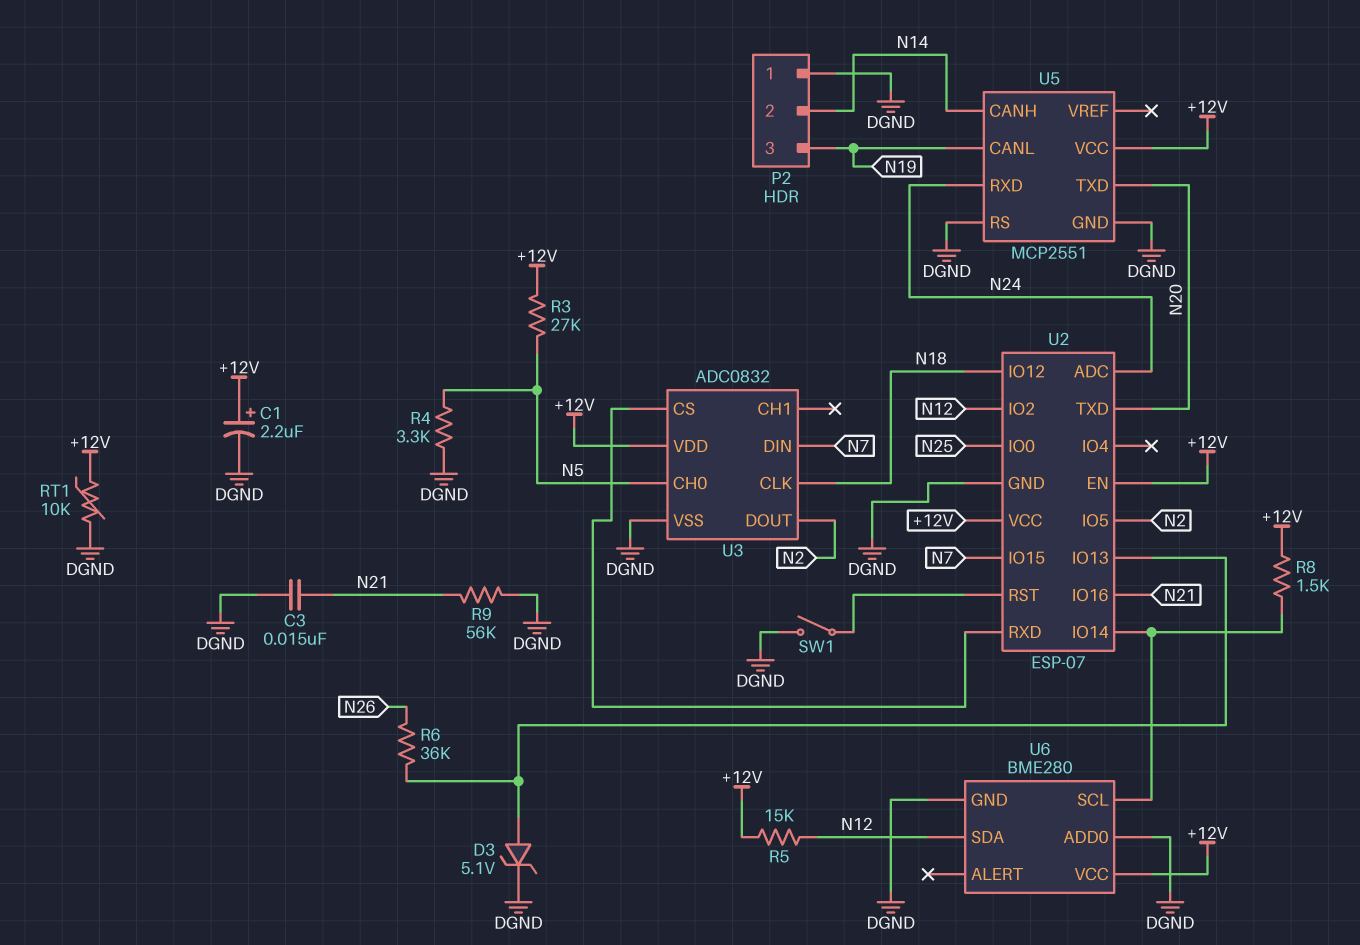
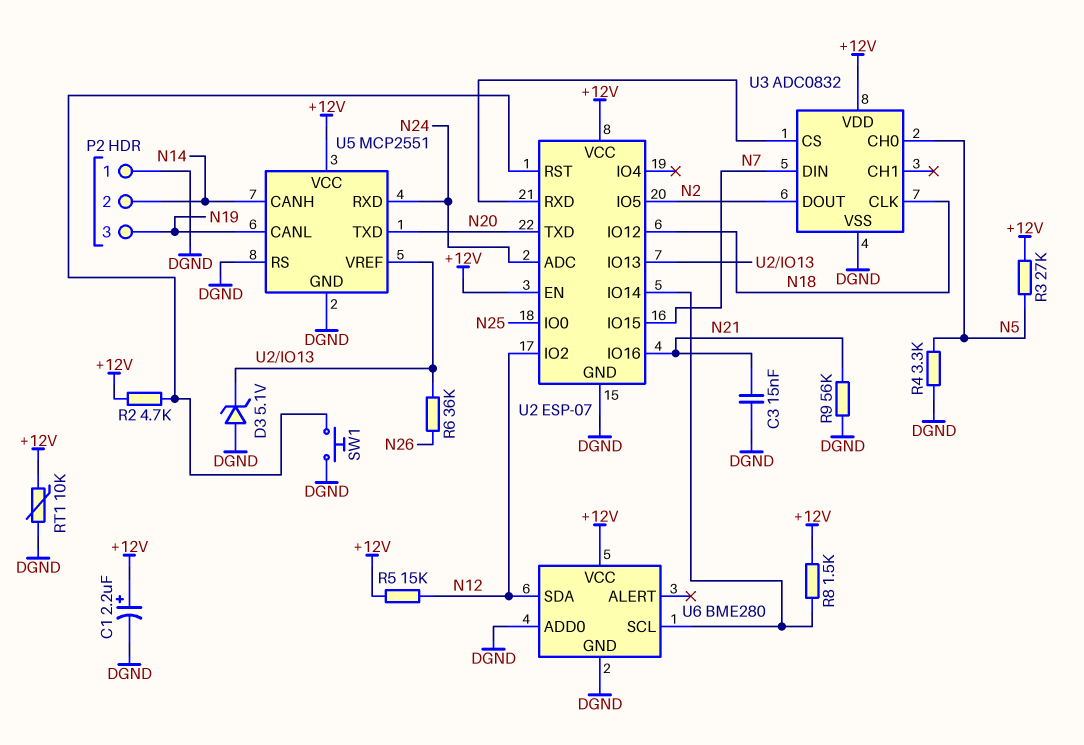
D3: zener 5.1V (A U2/IO13, K DGND) -> zener 5.1V (A DGND, K U2/IO13)
R2: none -> 4.7k (+12V, U2/RST)
SW1: switch (DGND, U2/RST) -> button (DGND, U2/RST)
U5 pin VREF: none -> U2/IO13

